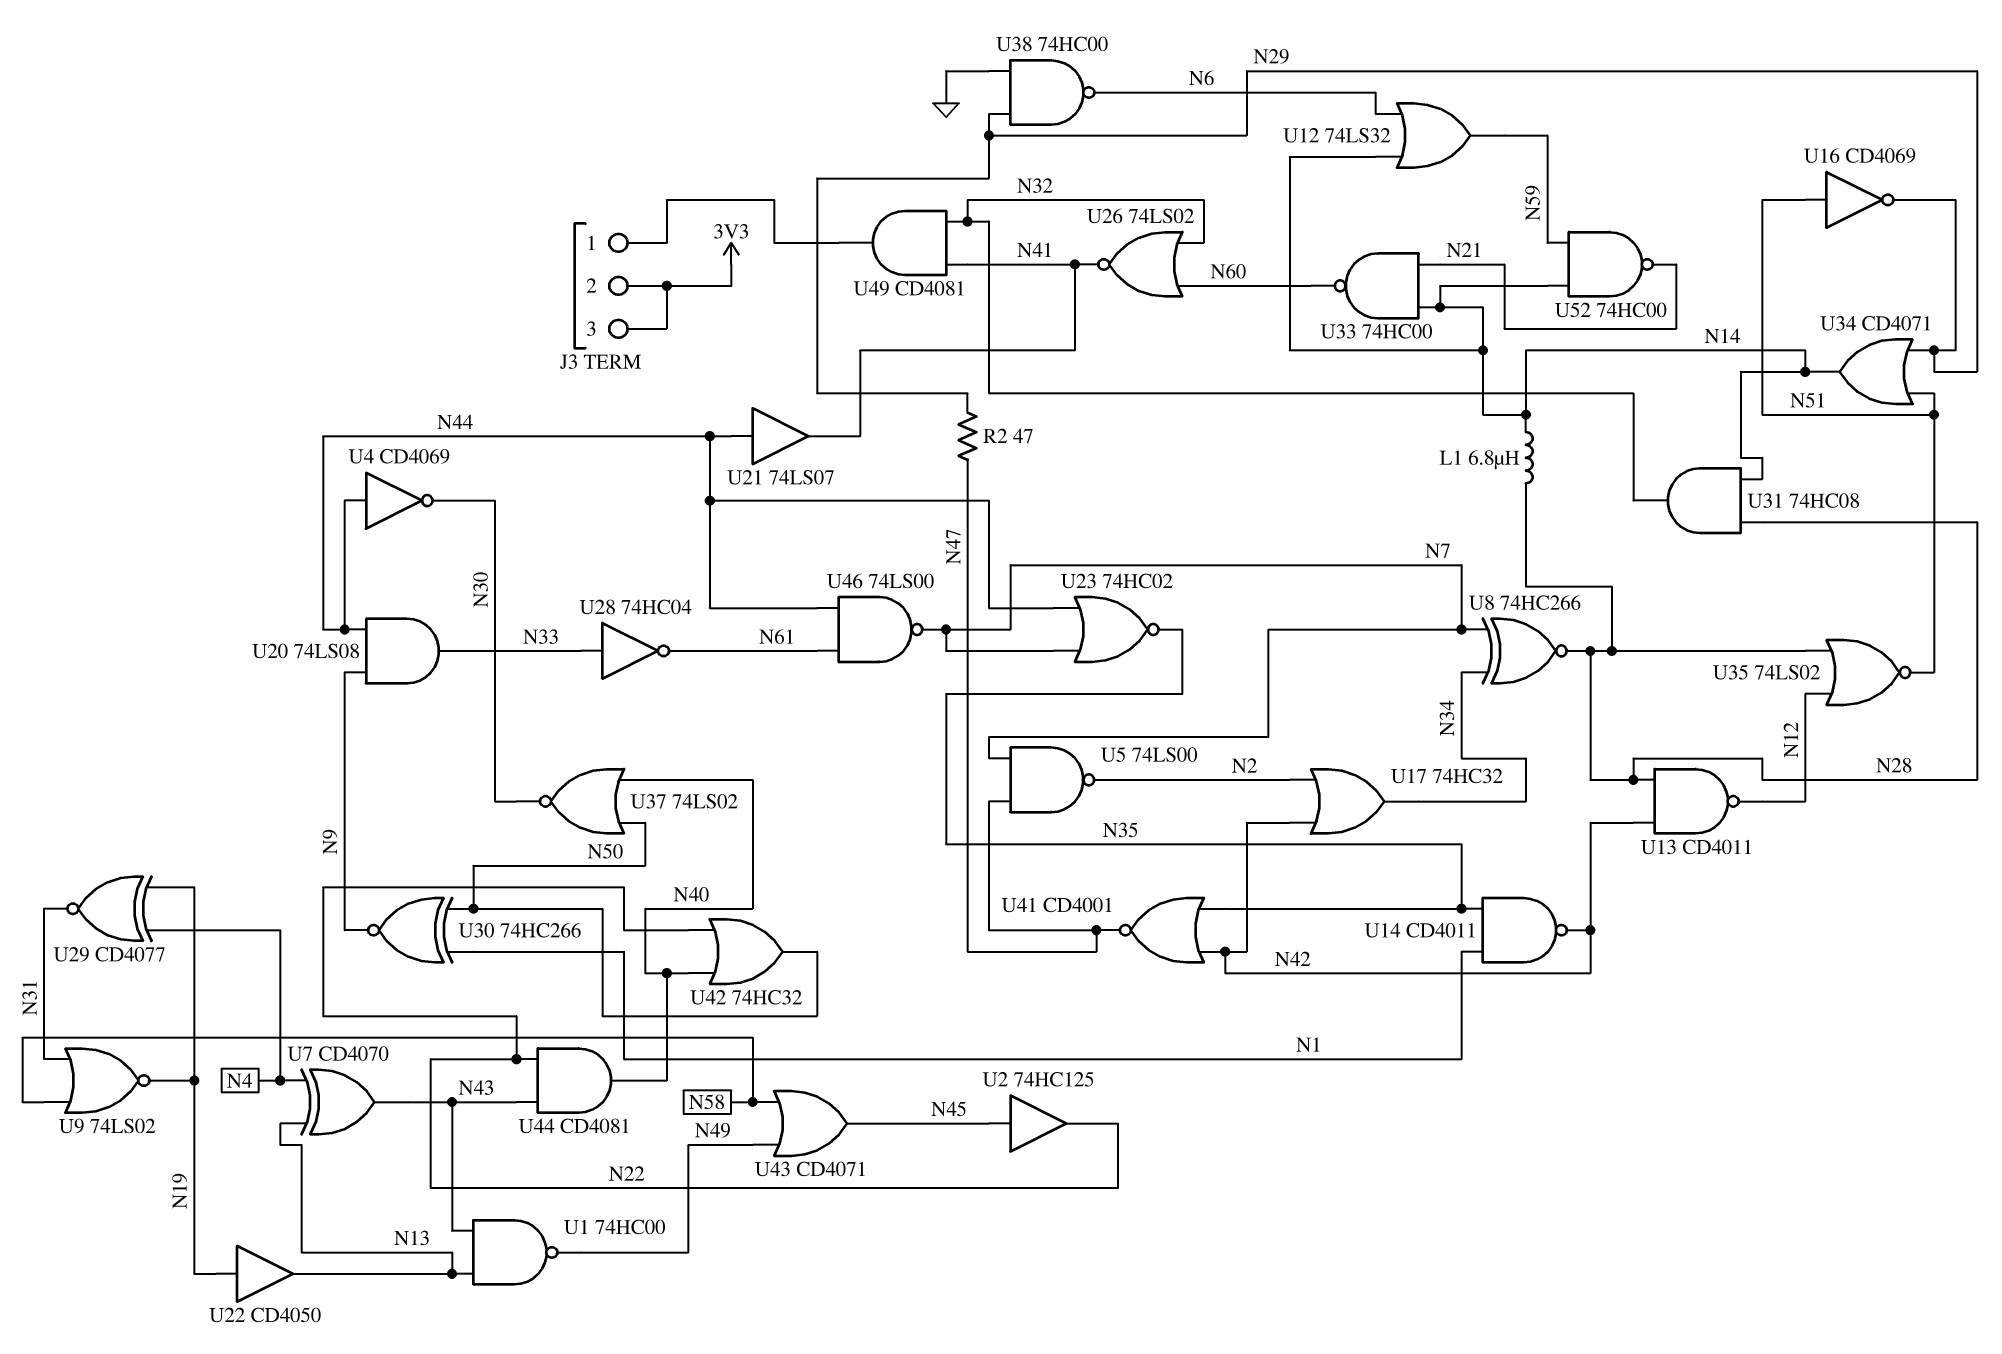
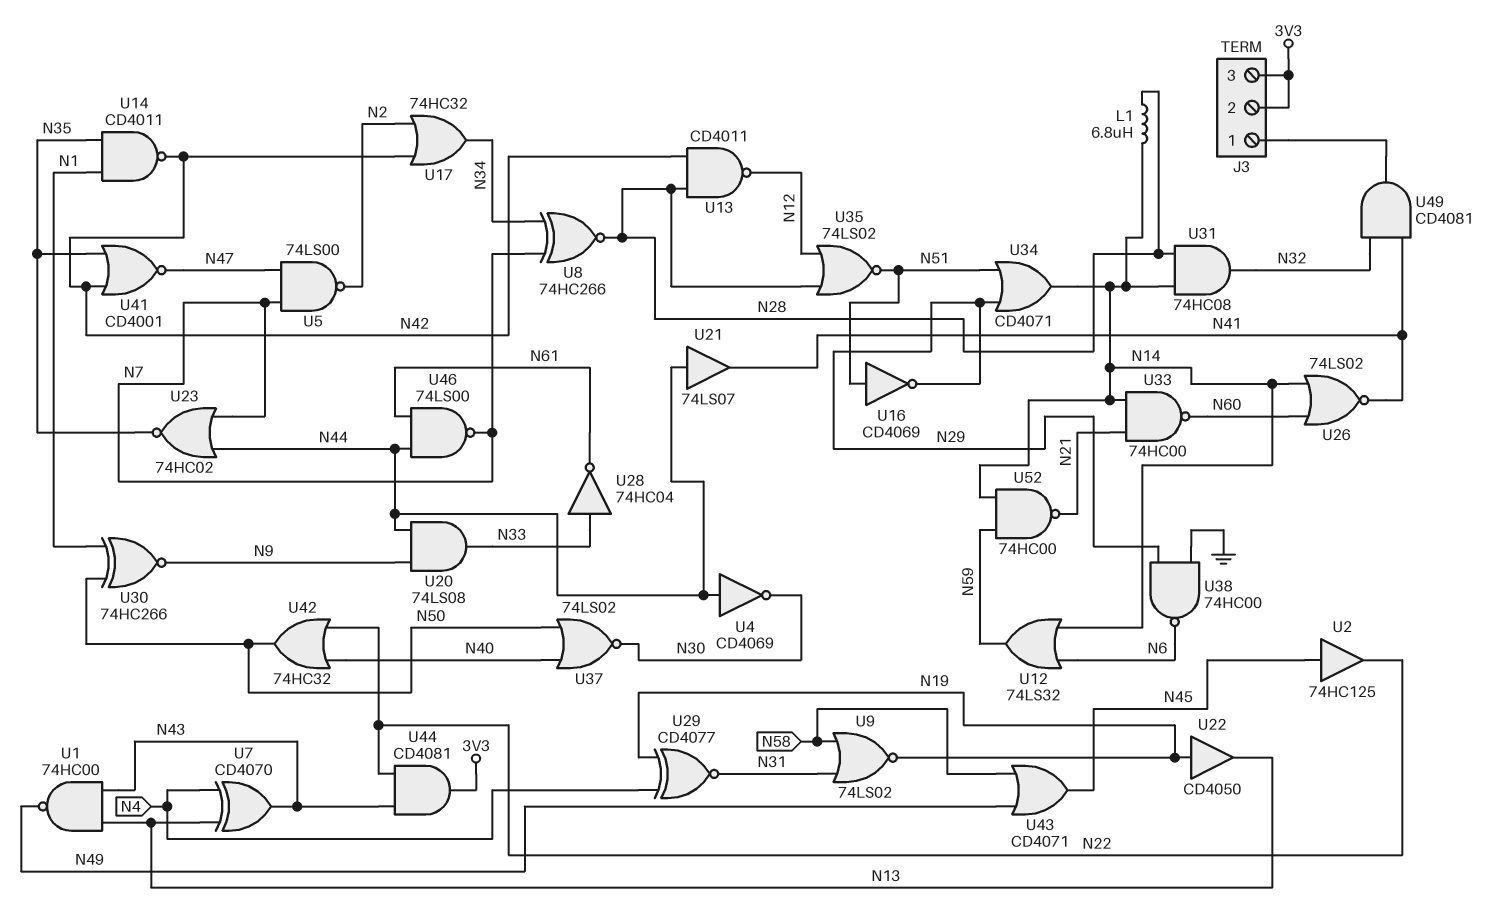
R2: 47 (N29, N47) -> none
U26: NOR 74LS02 (in N32, in N60, out N41) -> NOR 74LS02 (in N14, in N60, out N41)
U44: AND CD4081 (in N22, in N43, out N40) -> AND CD4081 (in N22, in N43, out 3V3)

